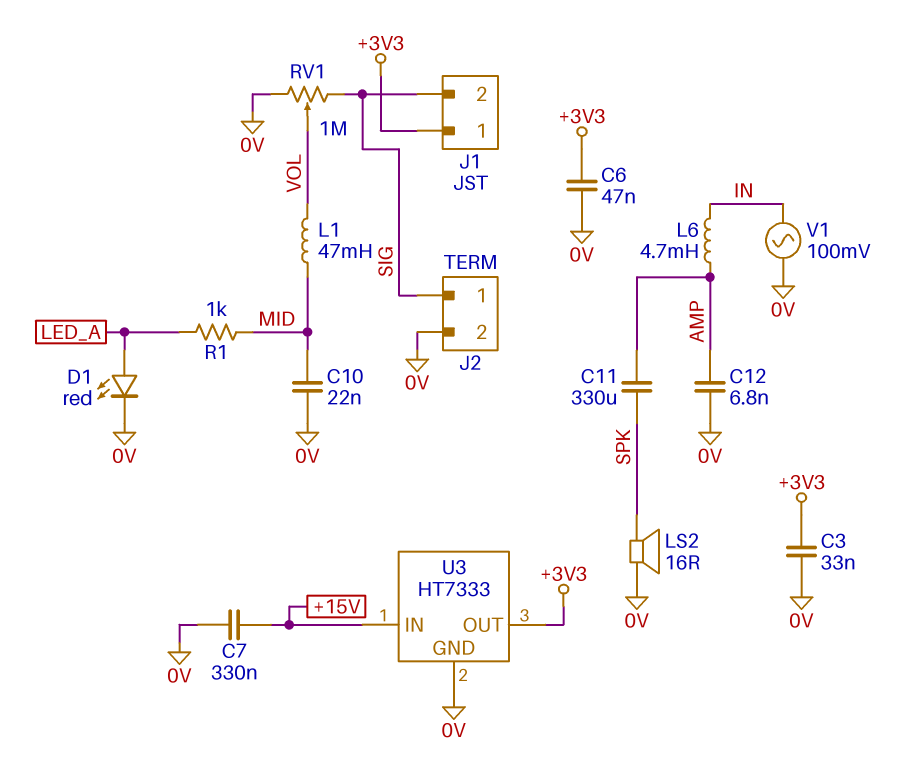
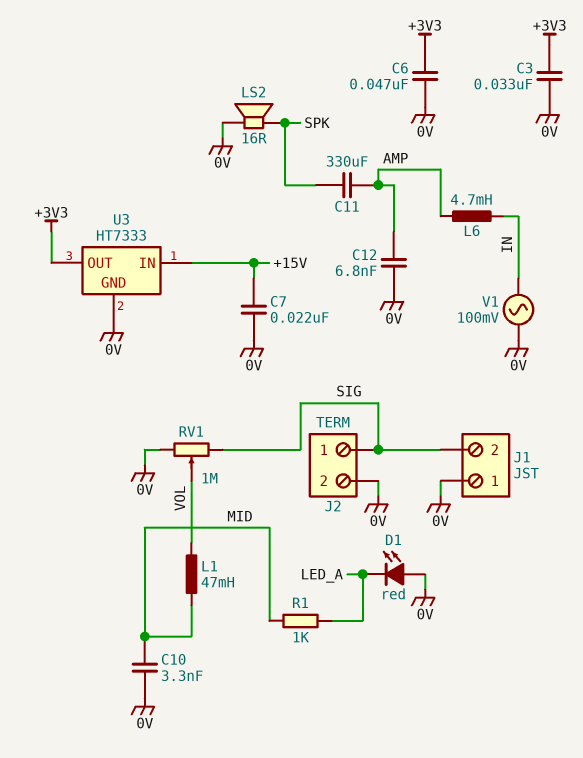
C7: 330nF (+15V, 0V) -> 22nF (+15V, 0V)
C10: 22nF (0V, MID) -> 3.3nF (0V, MID)
D1: LED red (A LED_A, K 0V) -> LED red (A 0V, K LED_A)
J1 pin 1: +3V3 -> 0V

